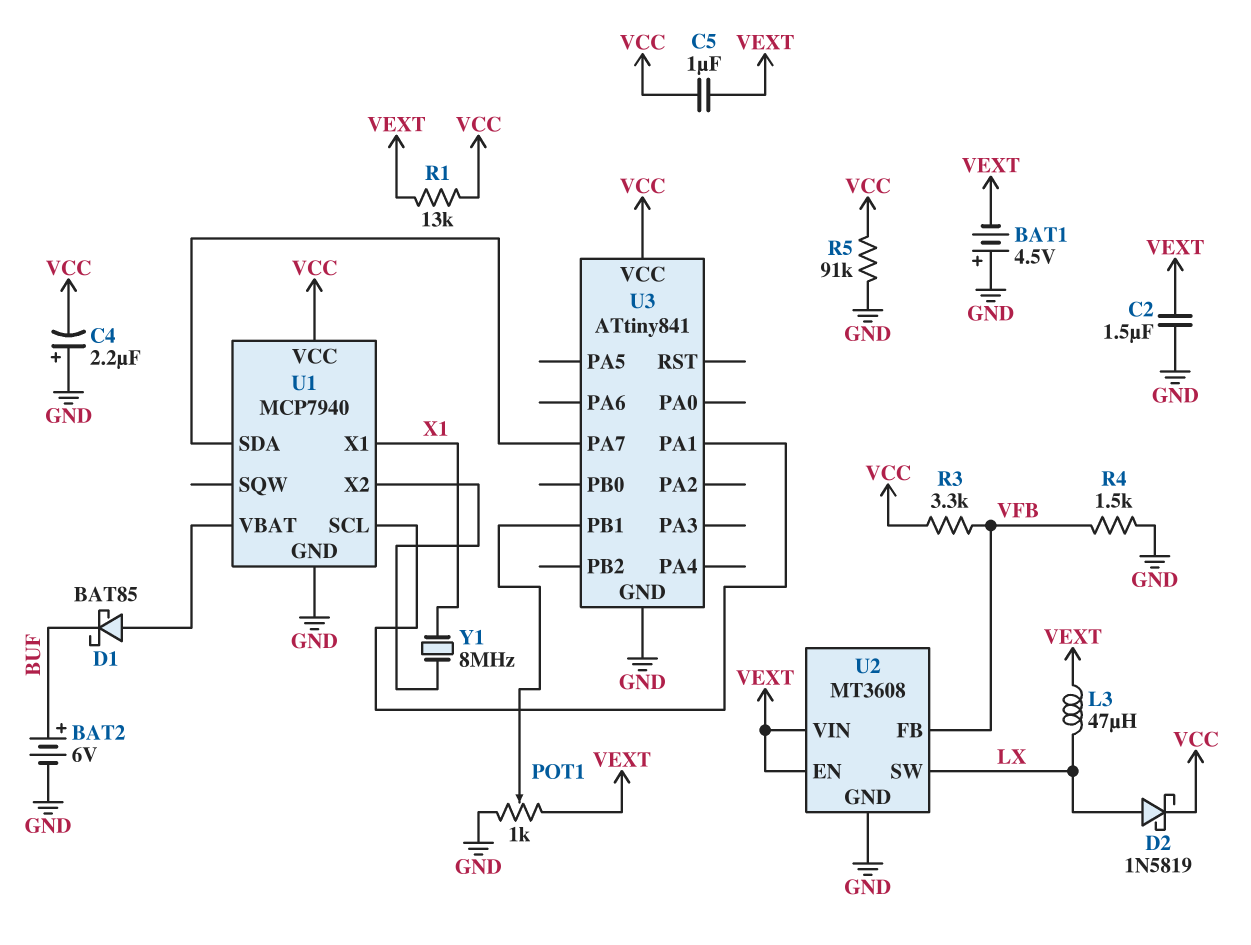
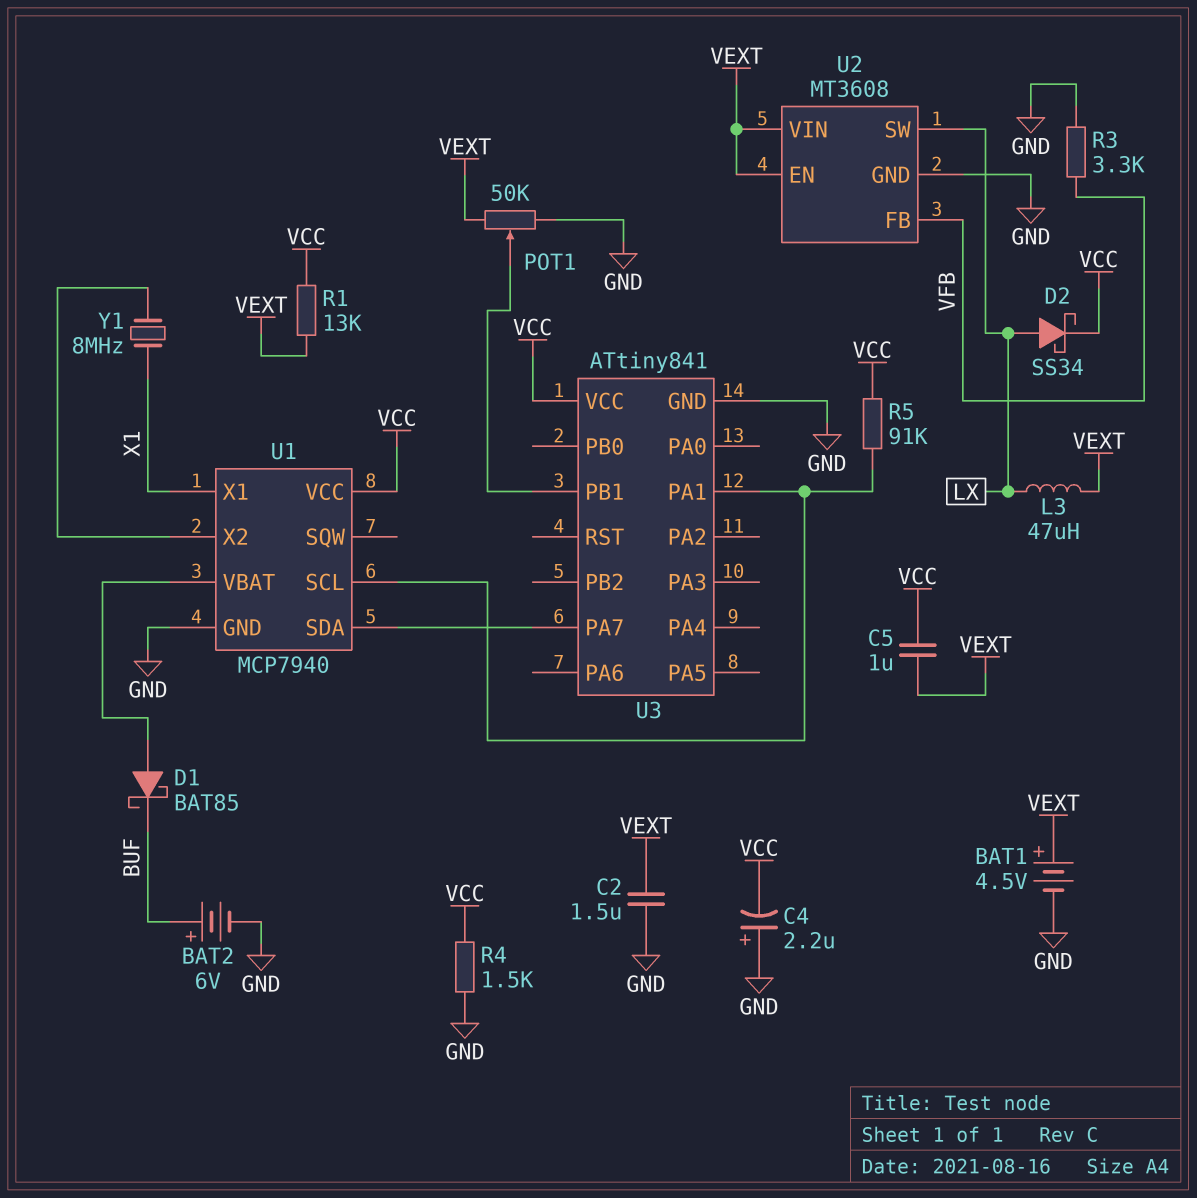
BAT1: 4.5V (plus GND, minus VEXT) -> 4.5V (plus VEXT, minus GND)
D2: schottky 1N5819 (A LX, K VCC) -> schottky SS34 (A LX, K VCC)
POT1: 1k (GND, VEXT, wiper U3/PB1) -> 50k (GND, VEXT, wiper U3/PB1)
R3: 3.3k (VCC, VFB) -> 3.3k (GND, VFB)
R4: 1.5k (GND, VFB) -> 1.5k (GND, VCC)
R5: 91k (GND, VCC) -> 91k (U1/SCL, VCC)

